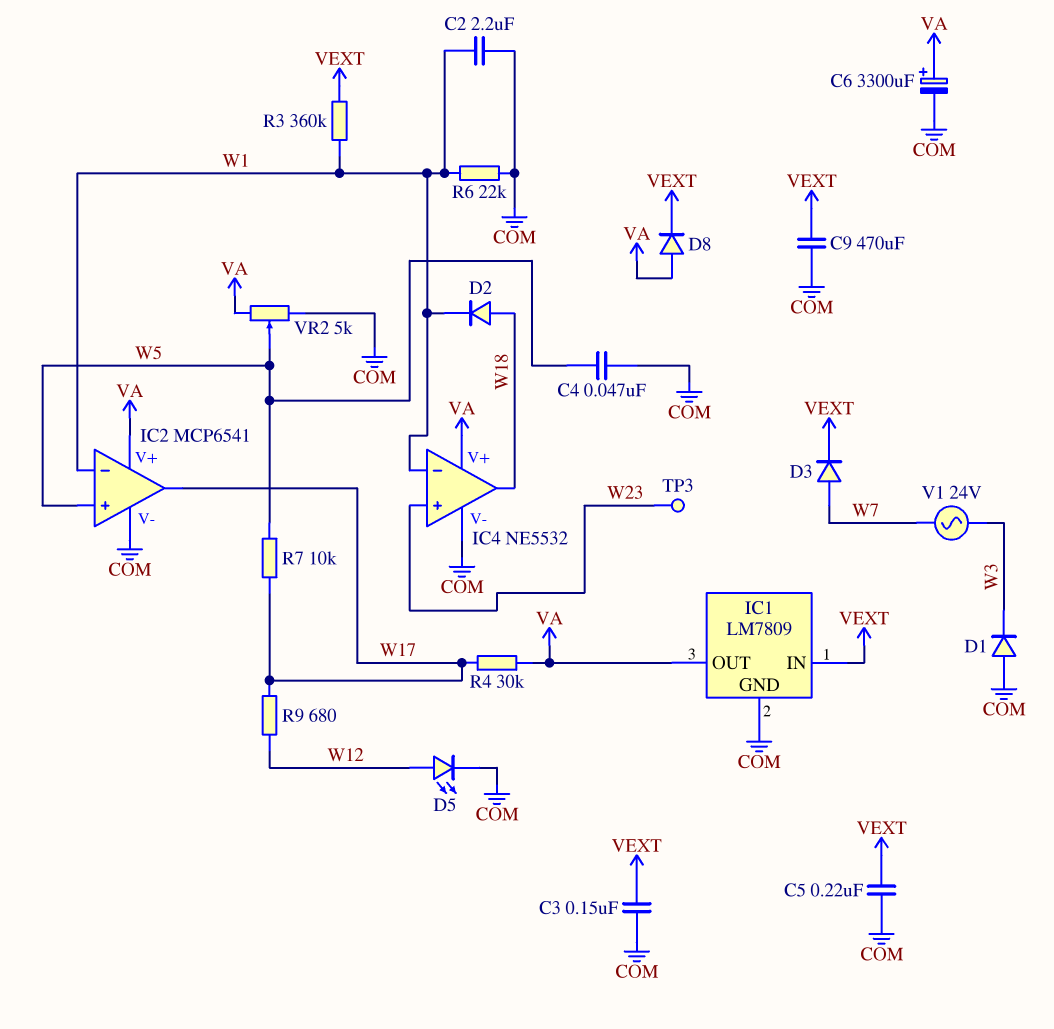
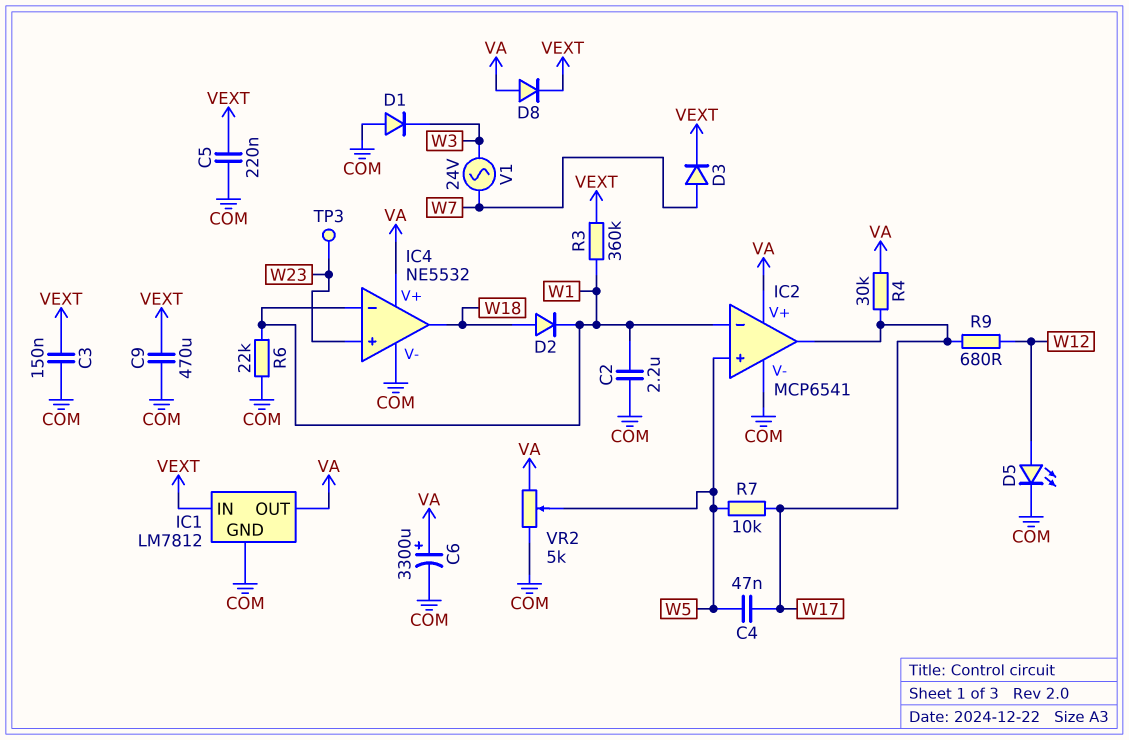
C4: 47nF (COM, W5) -> 47nF (W5, W17)
IC1: LM7809 -> LM7812

